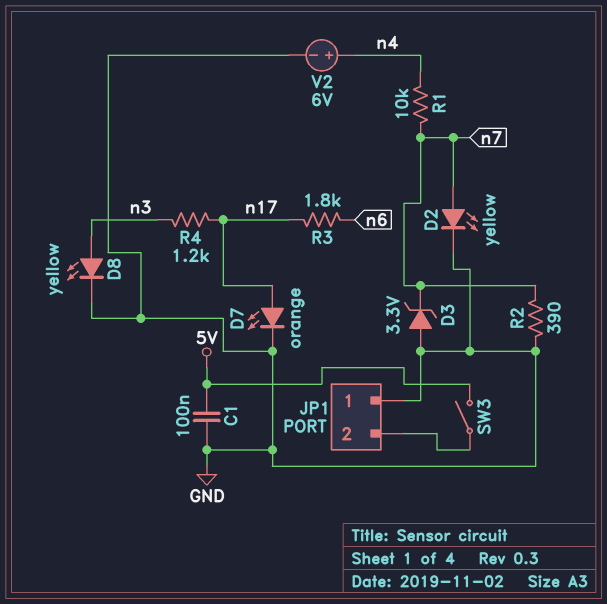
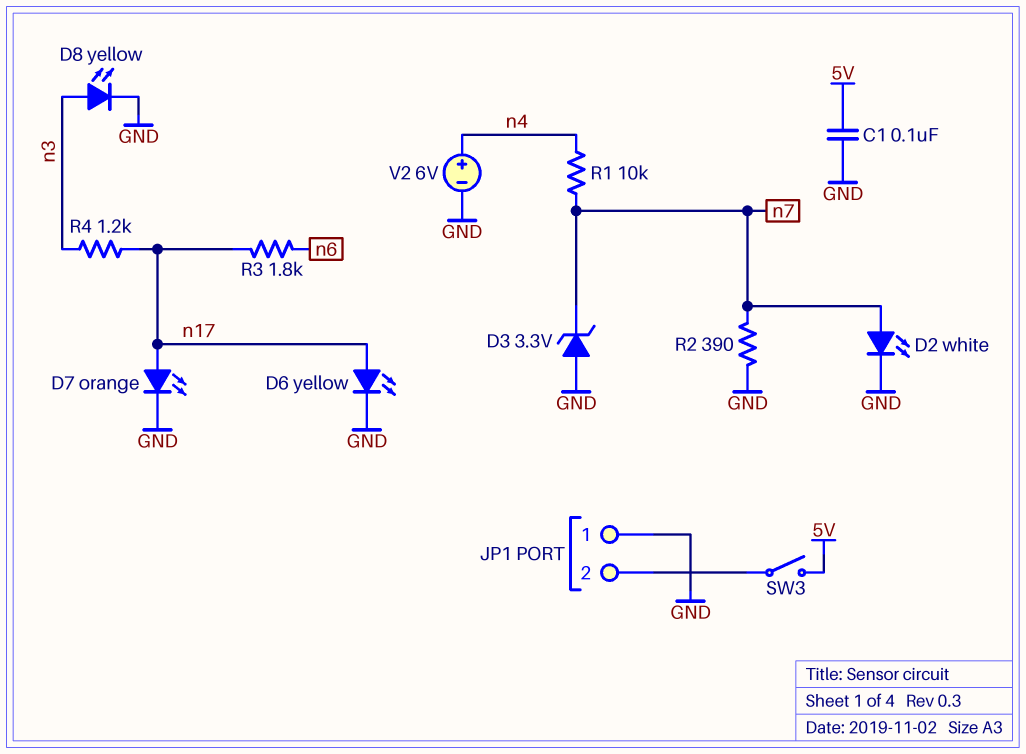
D2: LED yellow (A n7, K GND) -> LED white (A n7, K GND)
D6: none -> LED yellow (A n17, K GND)

